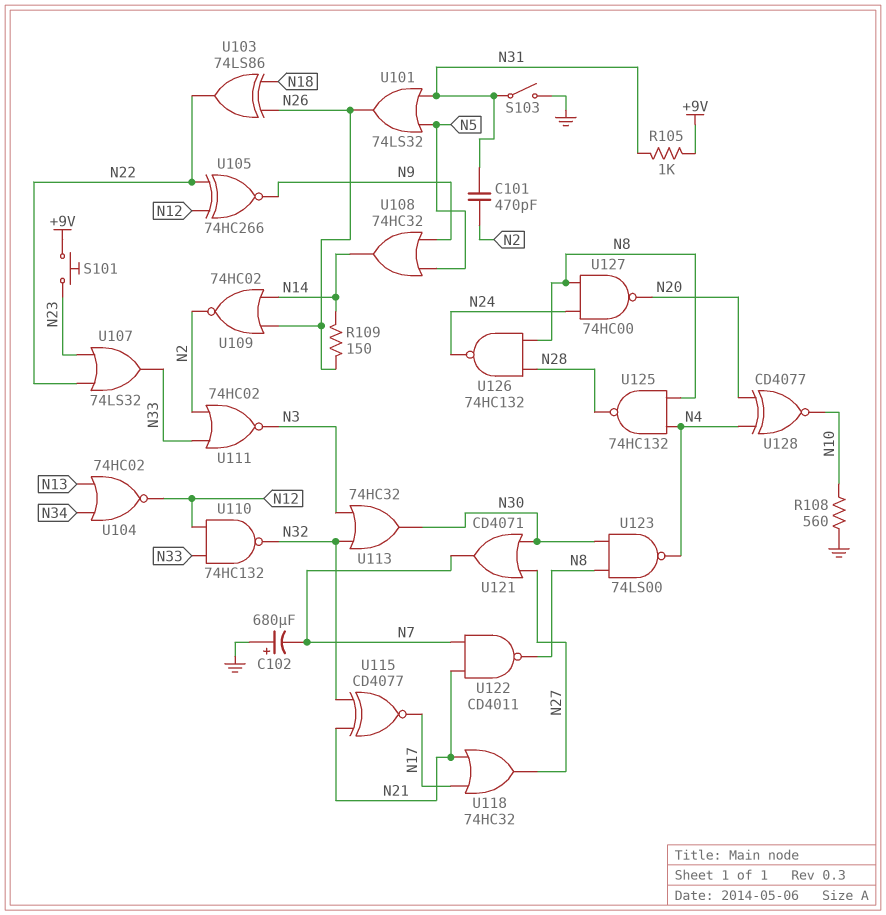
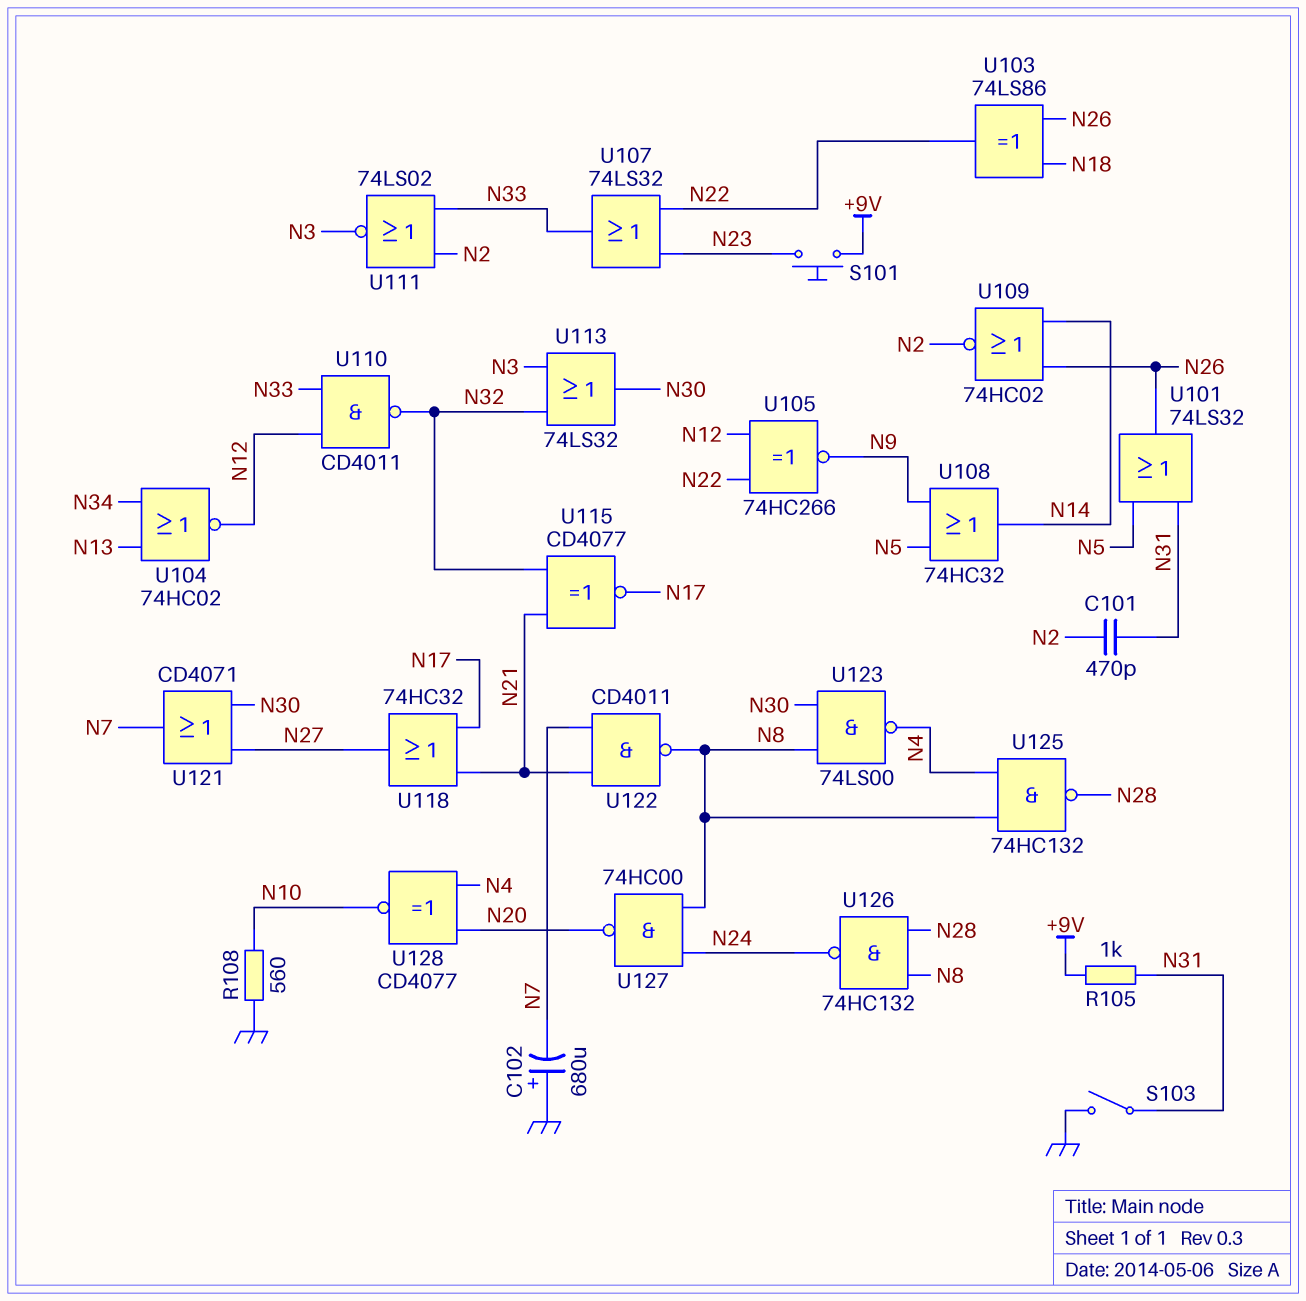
R109: 150 (N14, N26) -> none
U110: NAND 74HC132 (in N12, in N33, out N32) -> NAND CD4011 (in N12, in N33, out N32)
U111: NOR 74HC02 (in N2, in N33, out N3) -> NOR 74LS02 (in N2, in N33, out N3)
U113: OR 74HC32 (in N3, in N32, out N30) -> OR 74LS32 (in N3, in N32, out N30)

